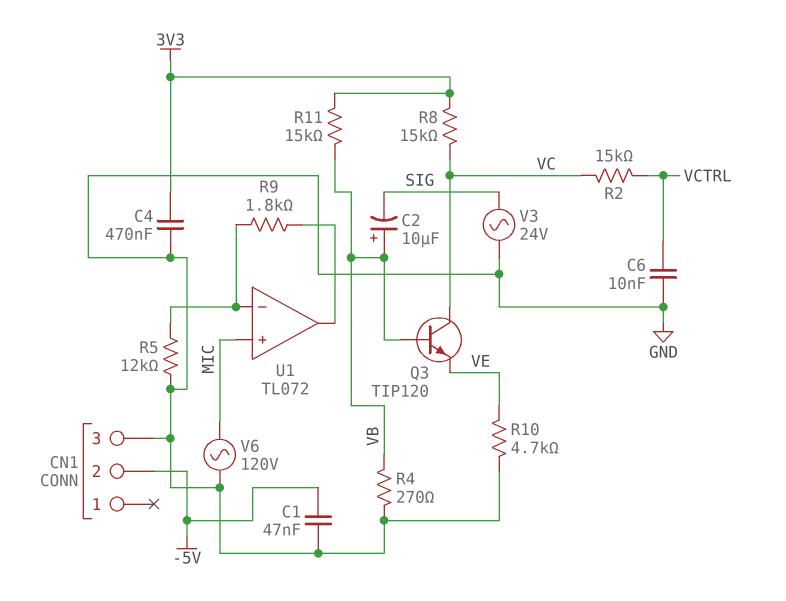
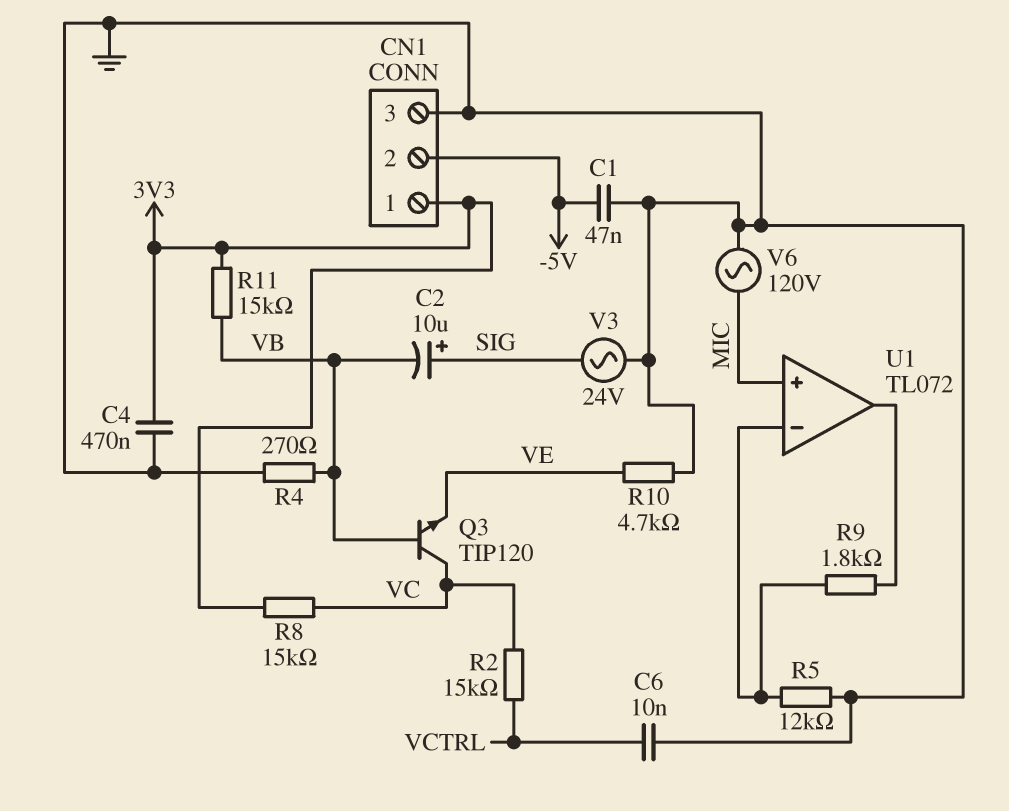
C2: 10uF (plus VB, minus SIG) -> 10uF (plus SIG, minus VB)
CN1 pin 1: none -> 3V3

